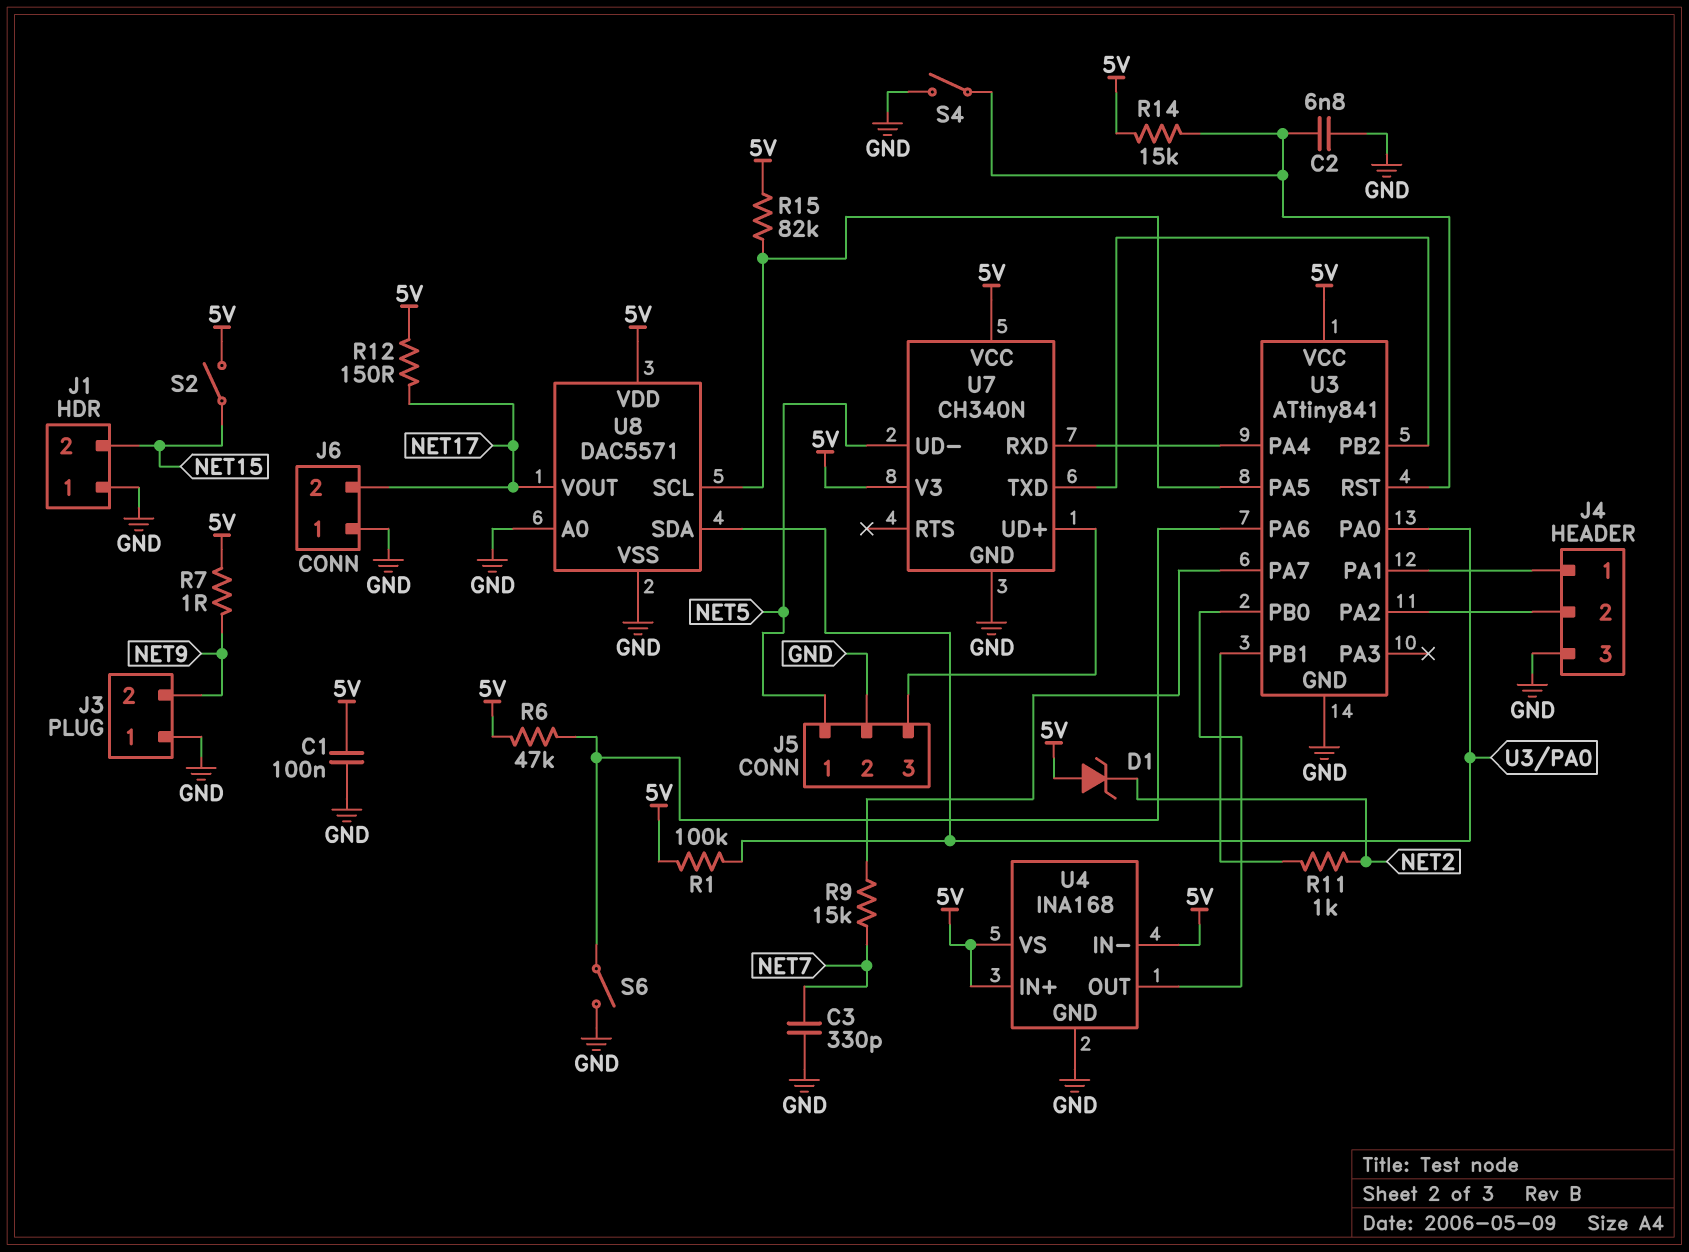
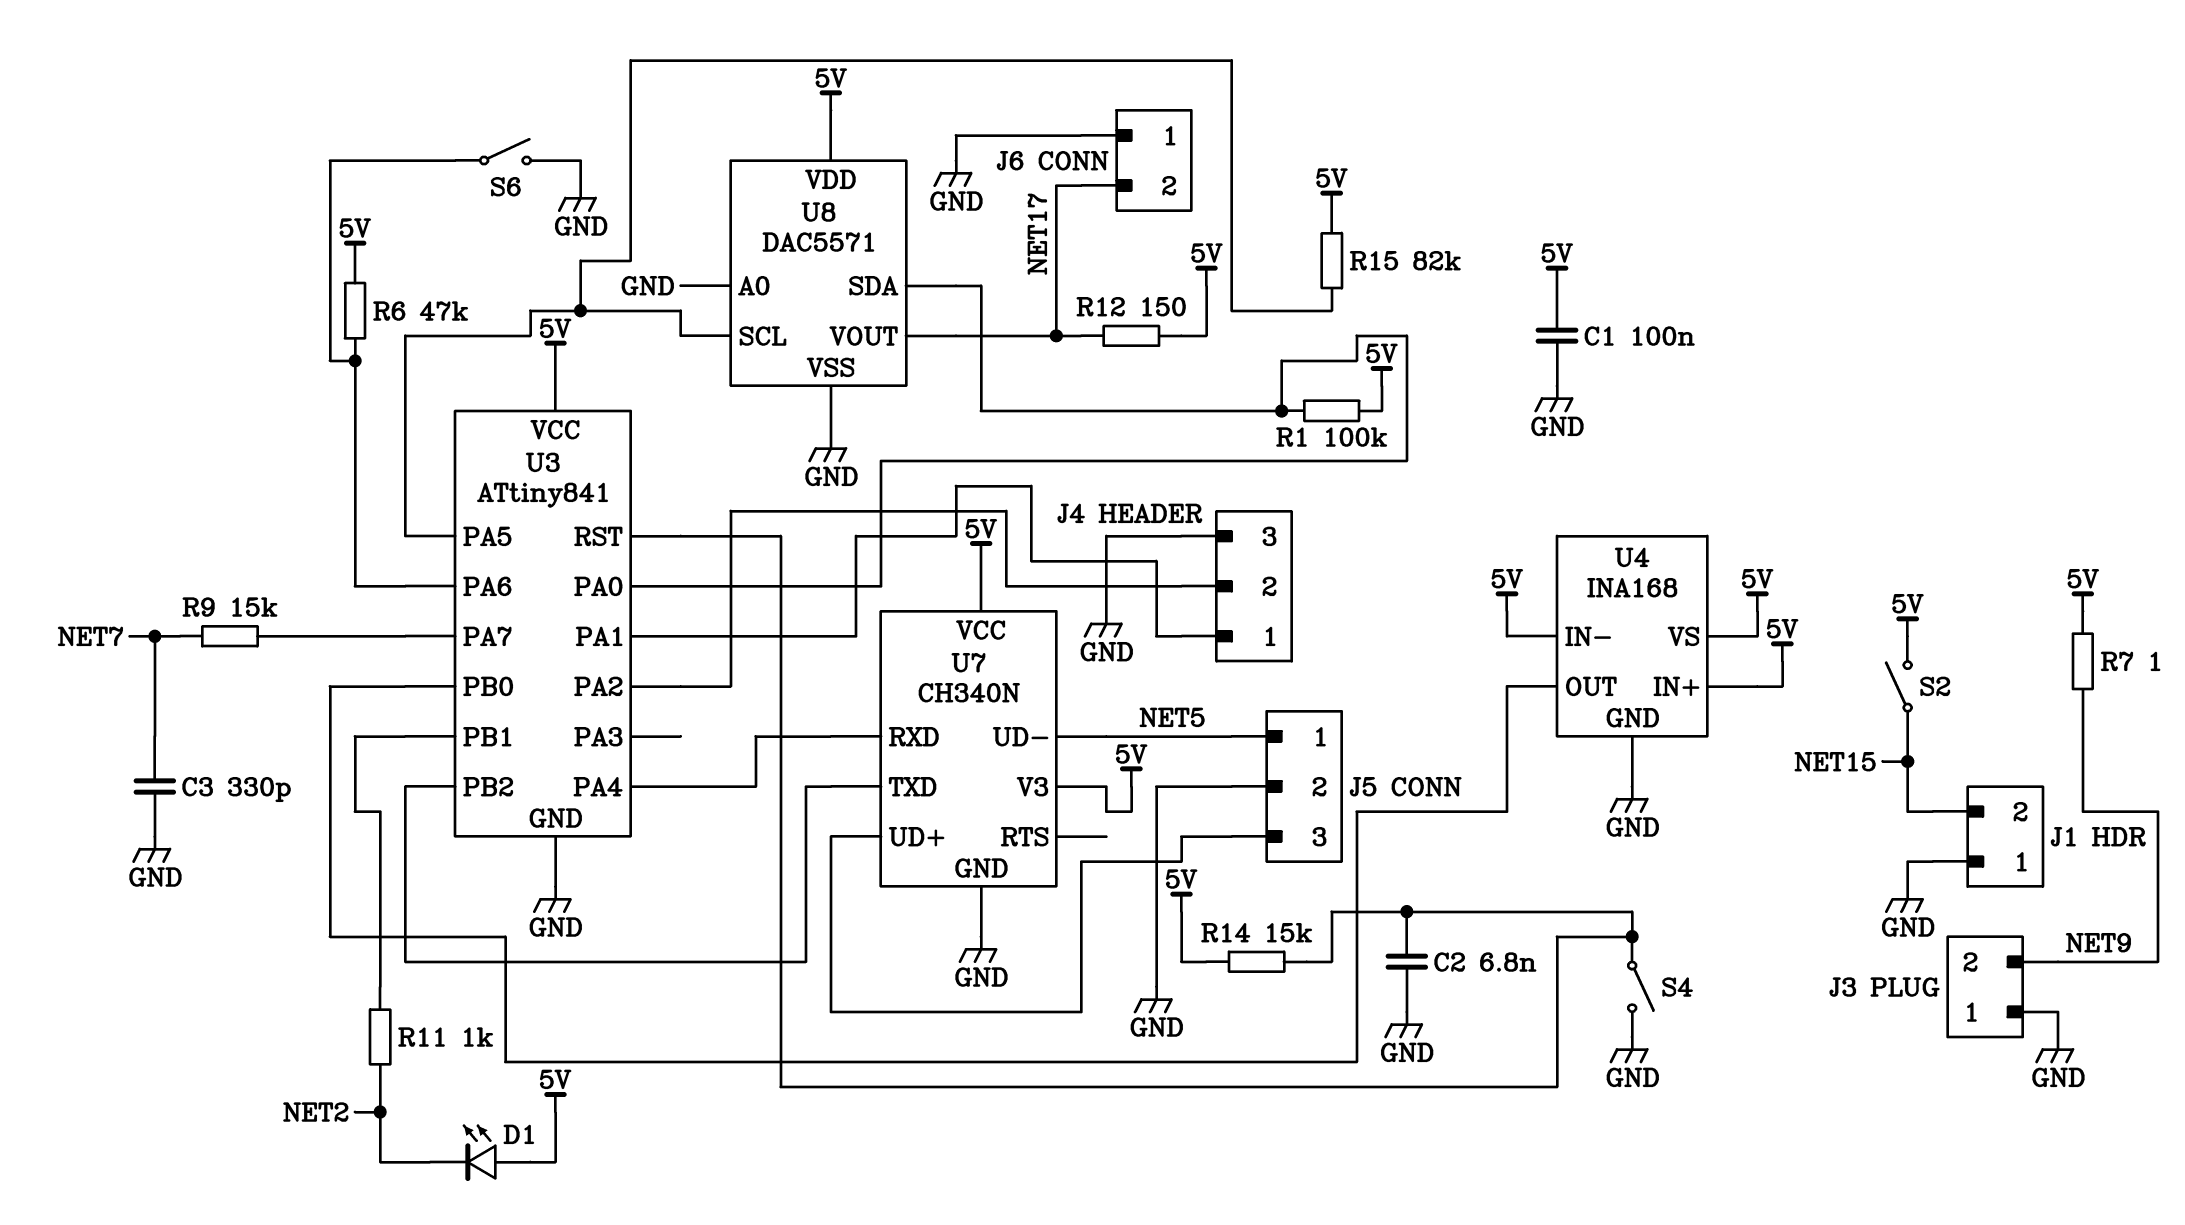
D1: zener (A 5V, K NET2) -> LED (A 5V, K NET2)

